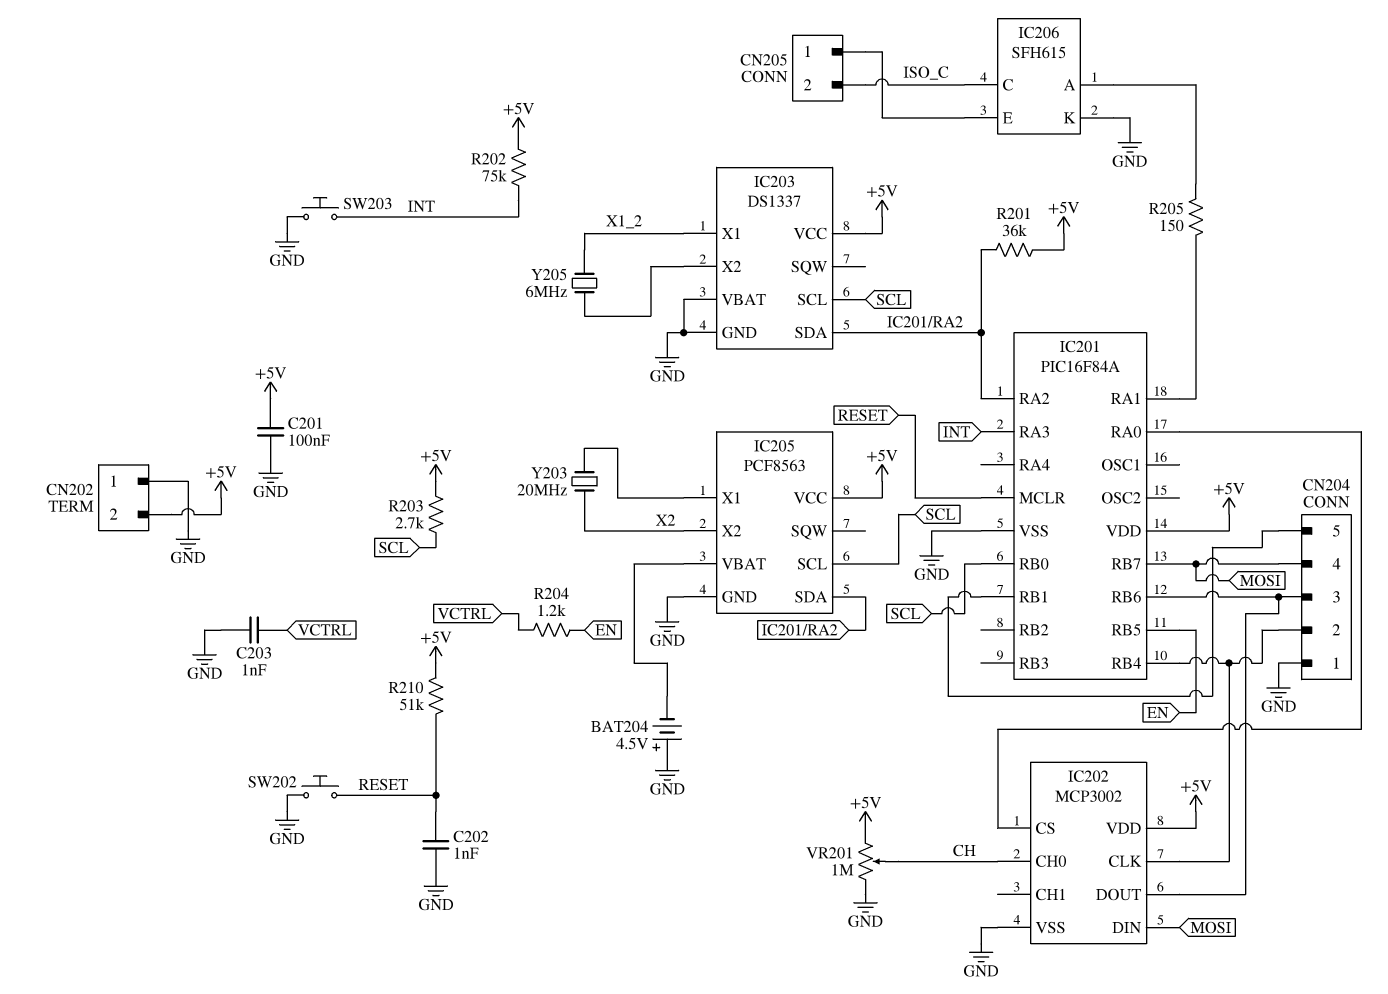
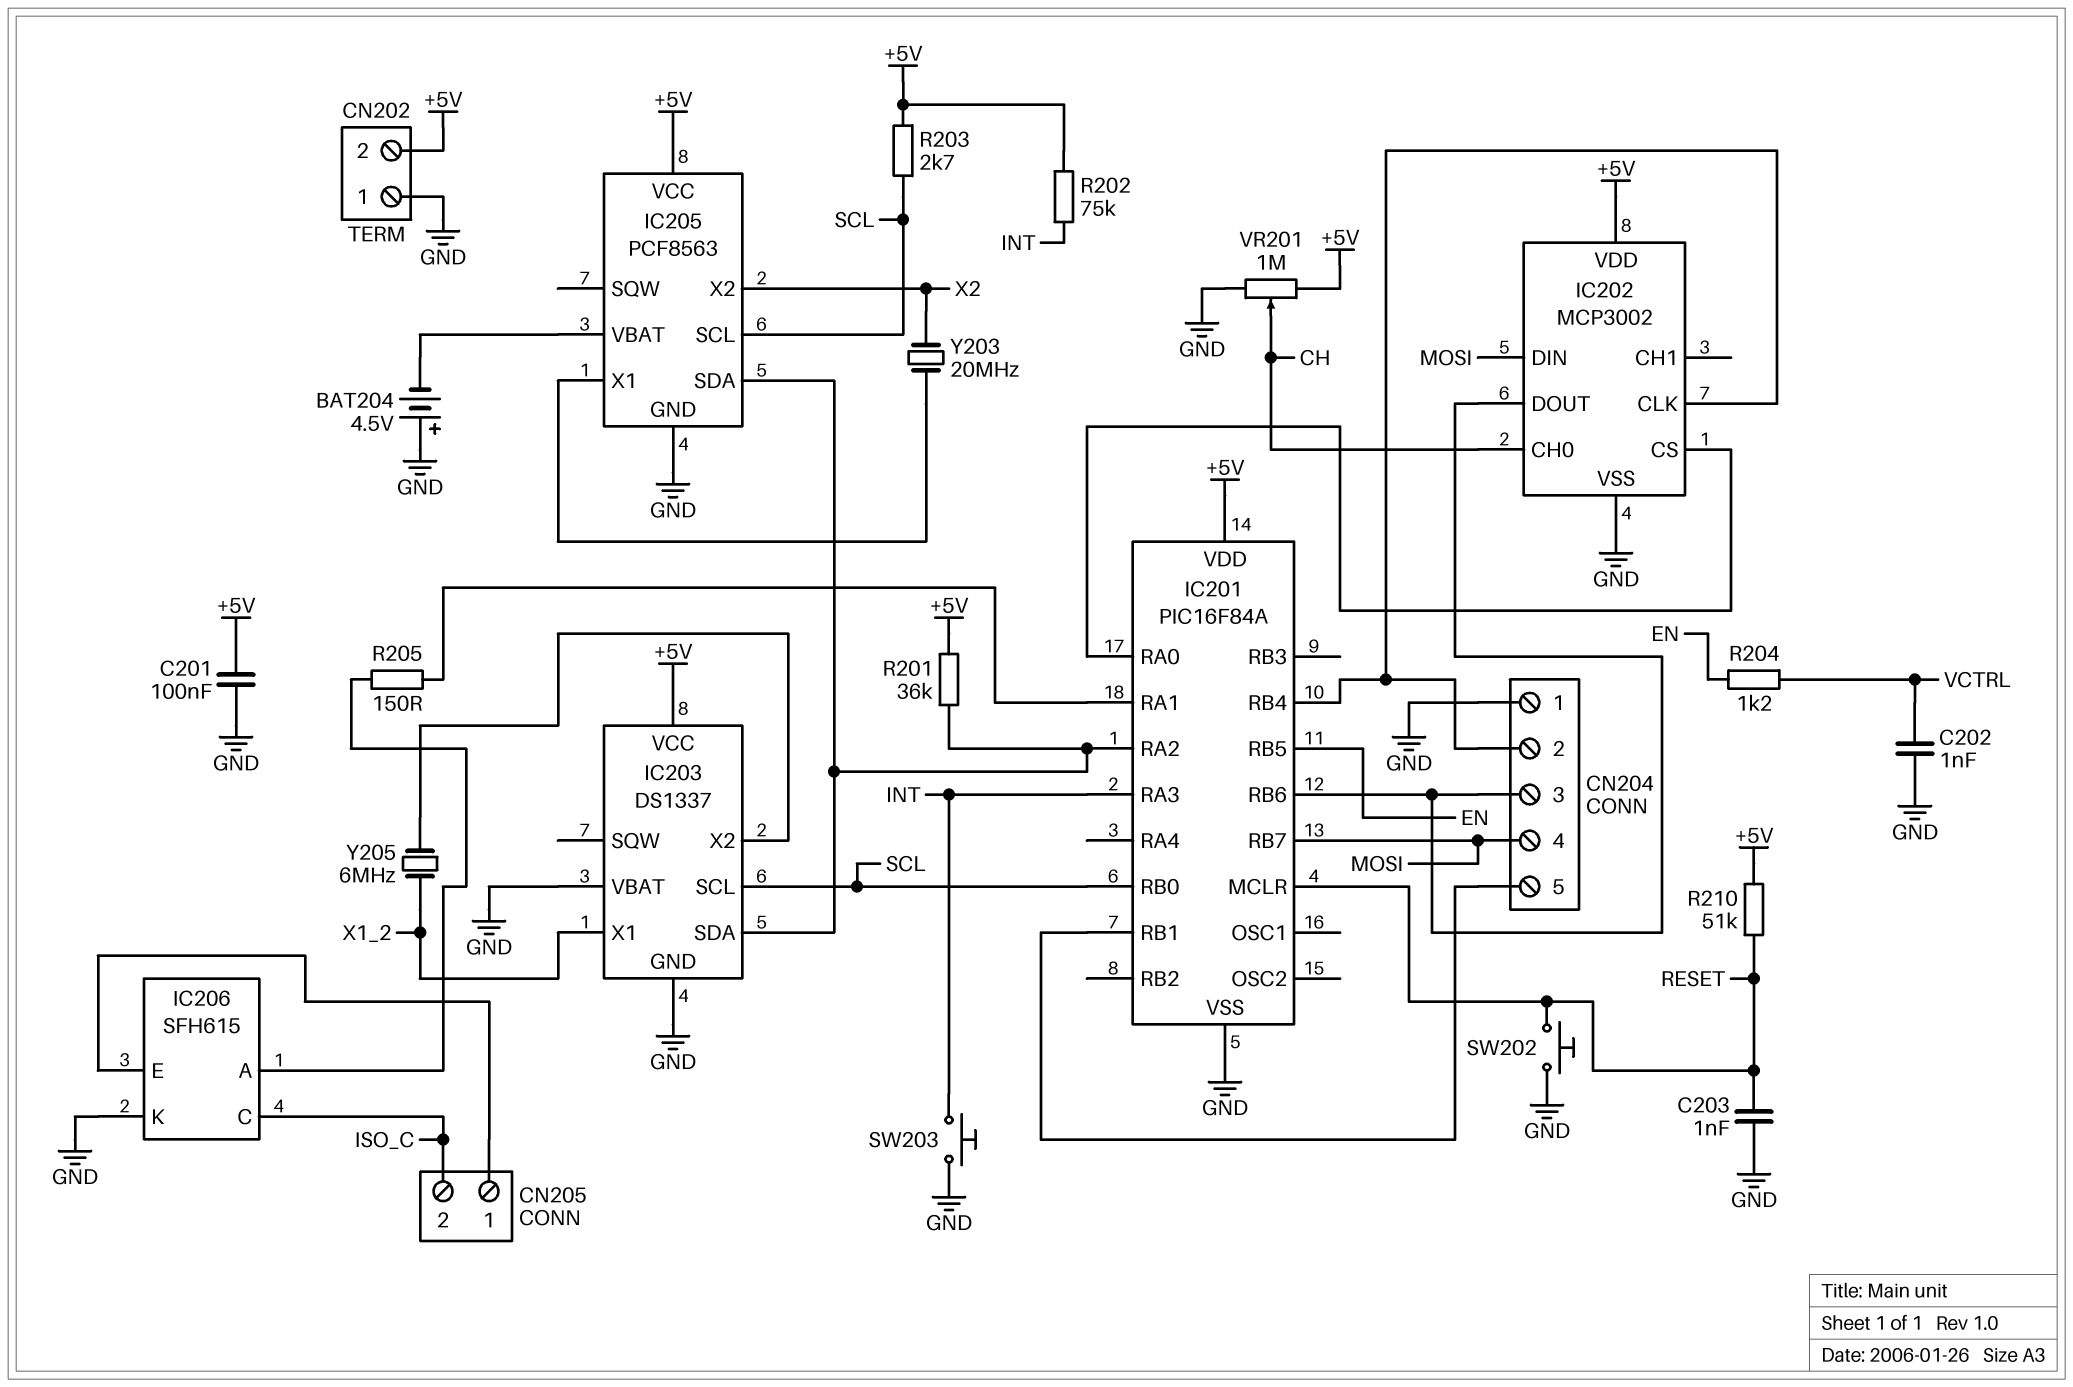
C202: 1nF (GND, RESET) -> 1nF (GND, VCTRL)
C203: 1nF (GND, VCTRL) -> 1nF (GND, RESET)

